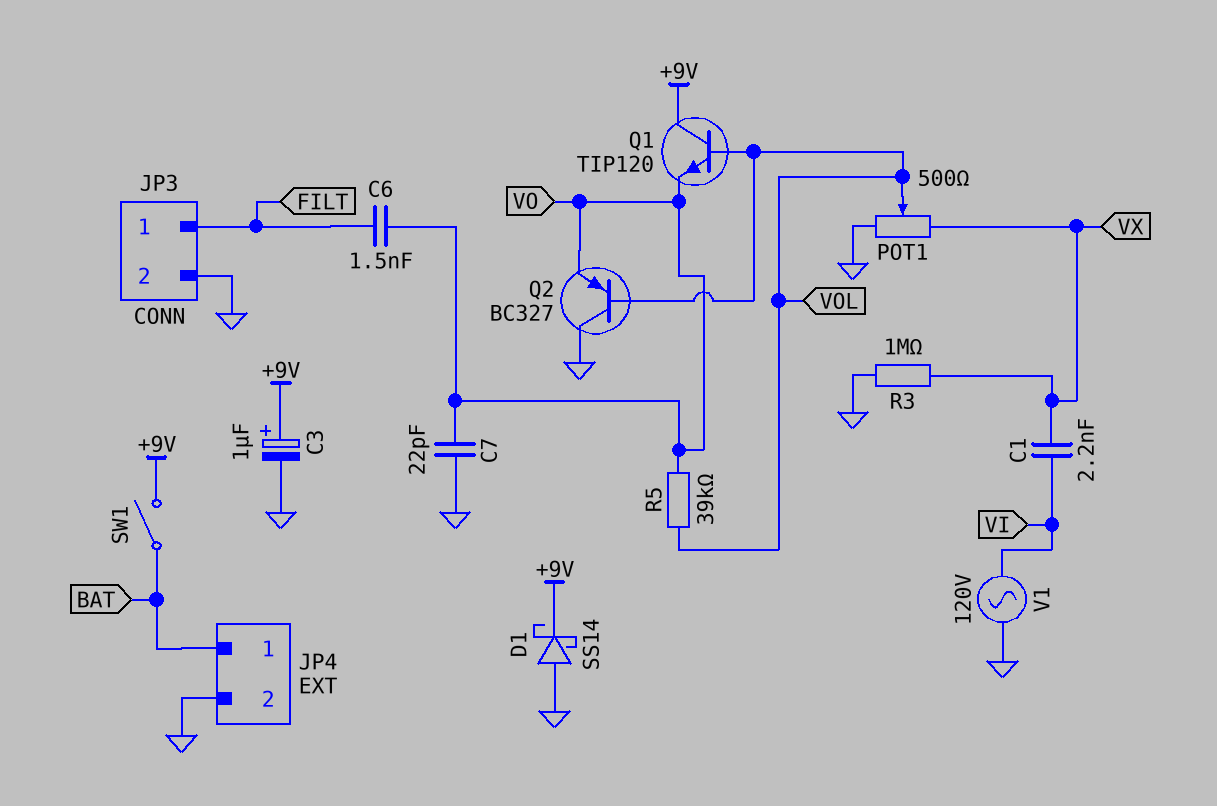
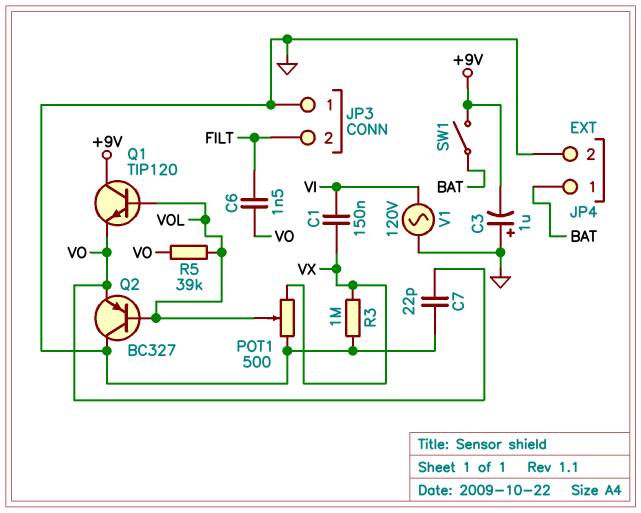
C1: 2.2nF (VI, VX) -> 150nF (VI, VX)
C3: 1uF (plus +9V, minus GND) -> 1uF (plus GND, minus +9V)
D1: schottky SS14 (A GND, K +9V) -> none
JP3 pin 1: FILT -> GND
JP3 pin 2: GND -> FILT

